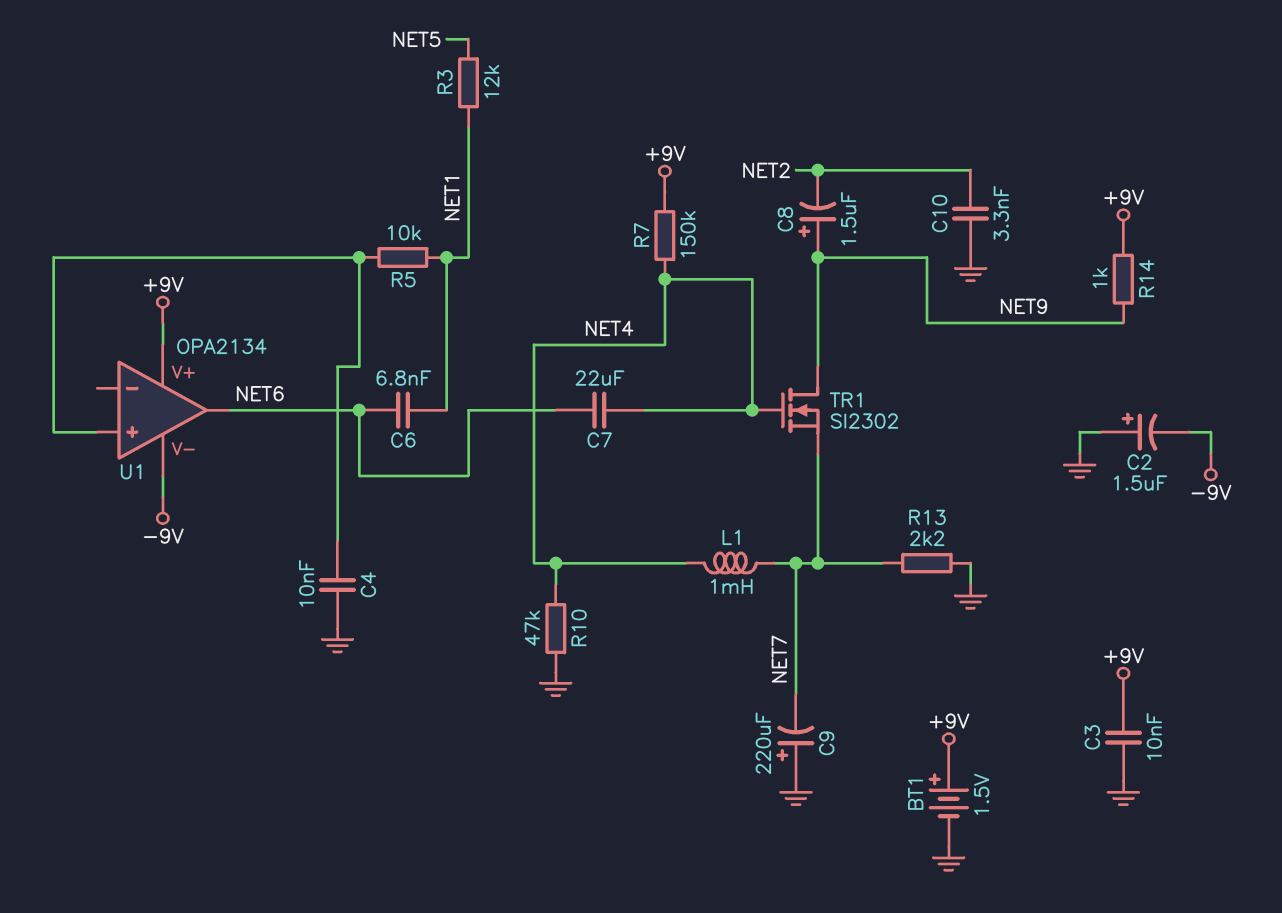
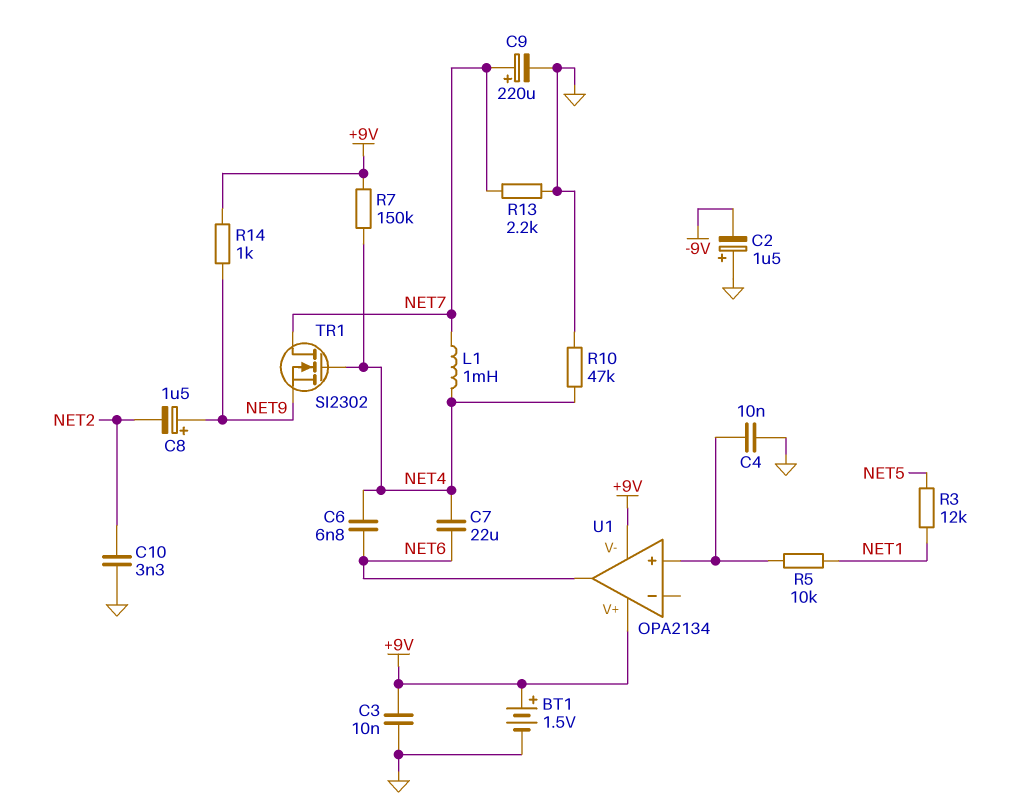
C6: 6.8nF (NET1, NET6) -> 6.8nF (NET4, NET6)
C9: 220uF (plus GND, minus NET7) -> 220uF (plus NET7, minus GND)
TR1: NMOS SI2302 (G NET4, D NET9, S NET7) -> NMOS SI2302 (G NET4, D NET7, S NET9)
U1 pin V-: -9V -> +9V

